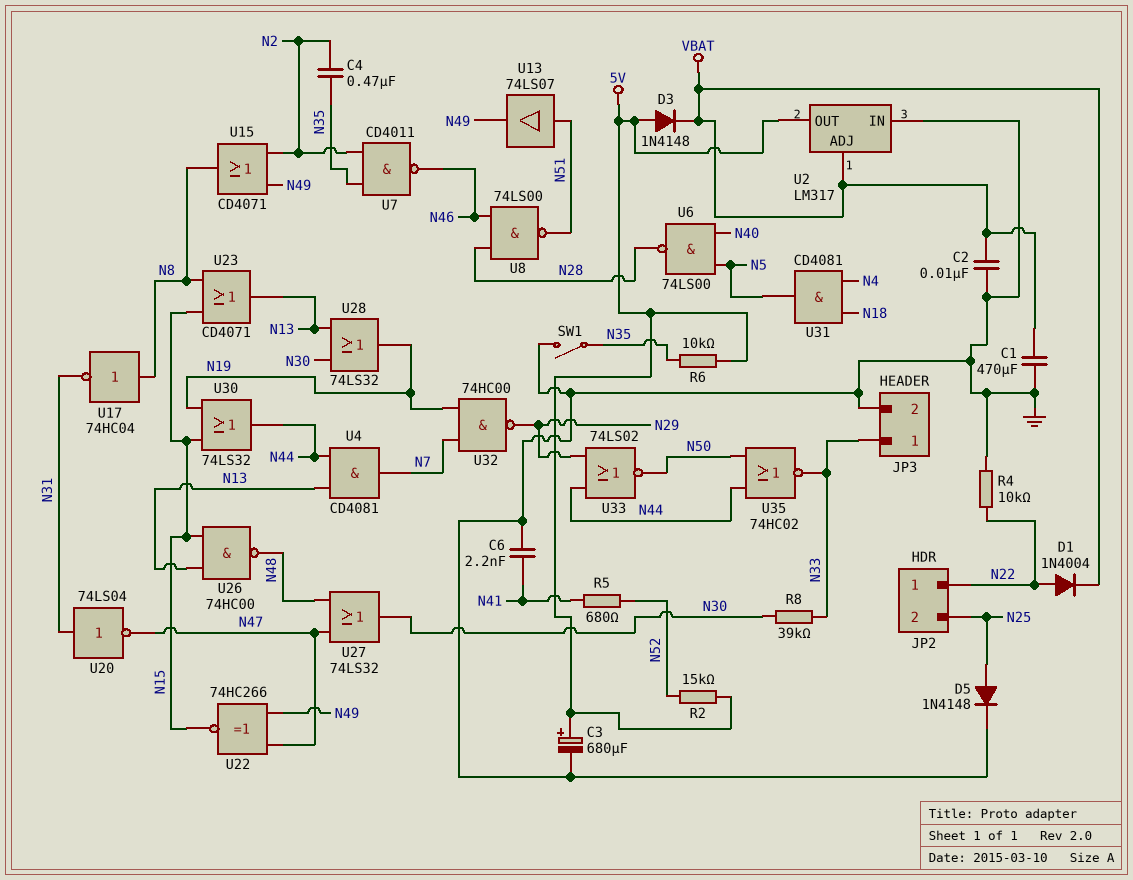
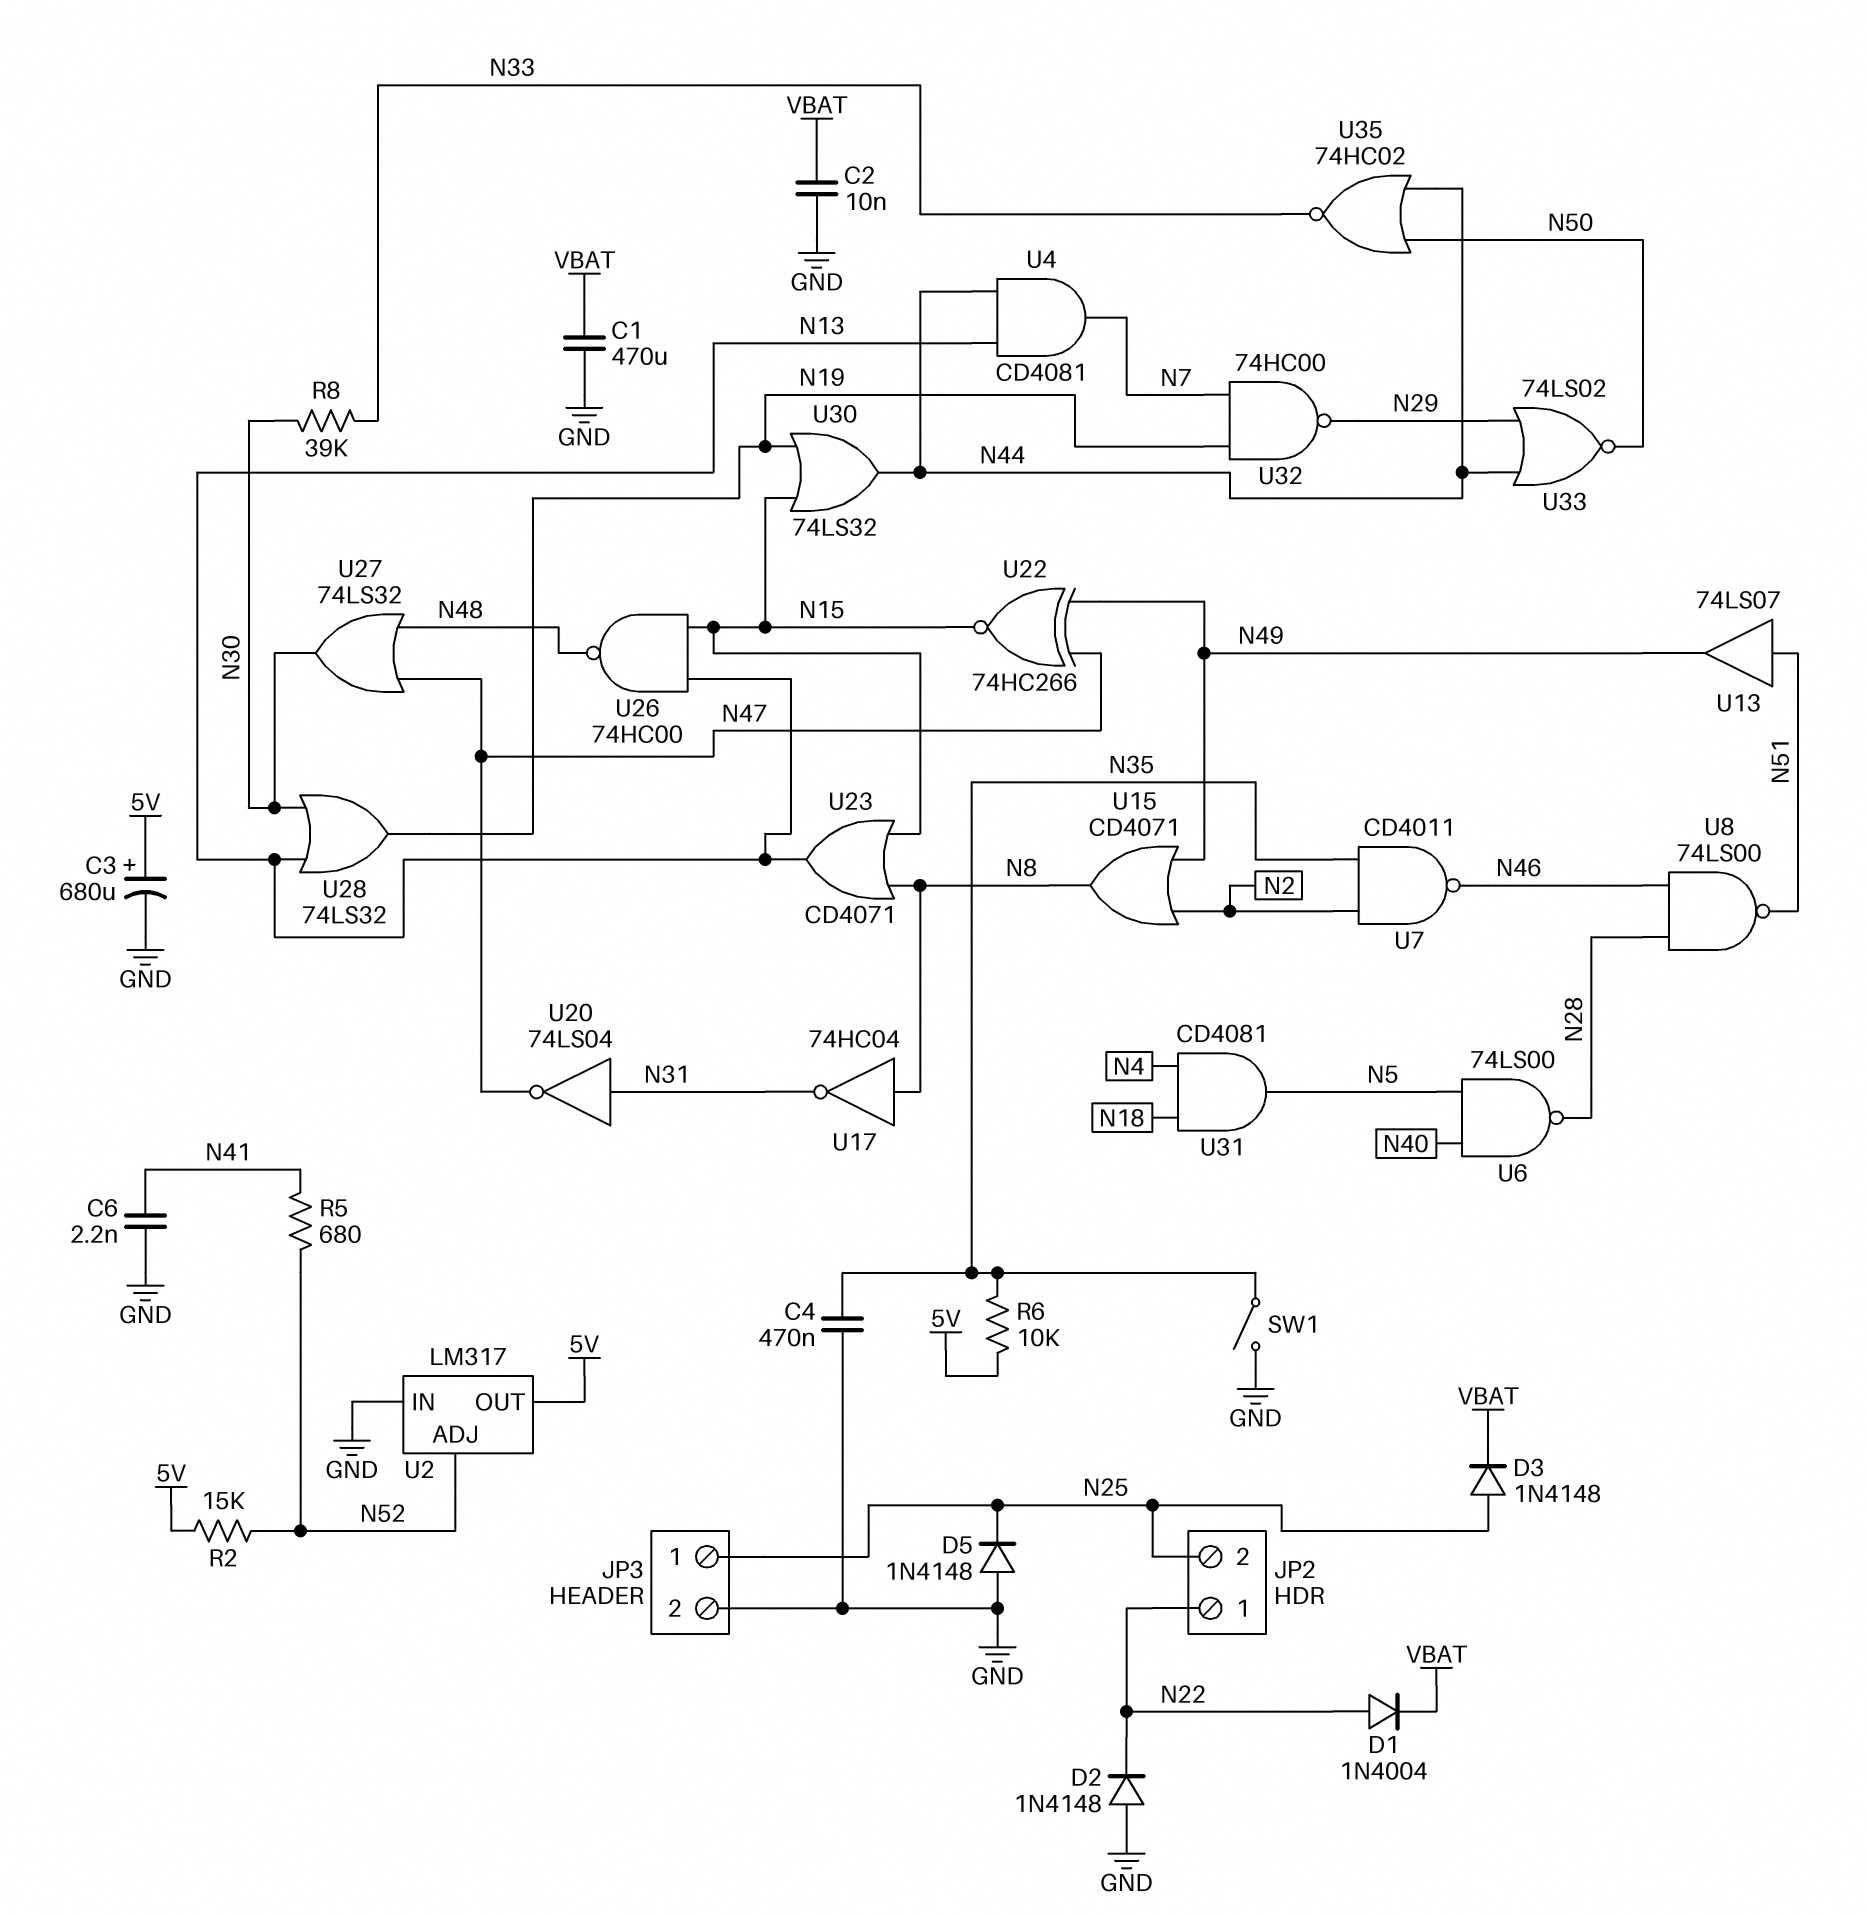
C4: 470nF (N2, N35) -> 470nF (GND, N35)
D2: none -> diode 1N4148 (A GND, K N22)
D3: diode 1N4148 (A 5V, K VBAT) -> diode 1N4148 (A N25, K VBAT)
D5: diode 1N4148 (A N25, K GND) -> diode 1N4148 (A GND, K N25)
JP3 pin 1: N33 -> N25
R4: 10k (GND, N22) -> none
U2 pin ADJ: VBAT -> N52

